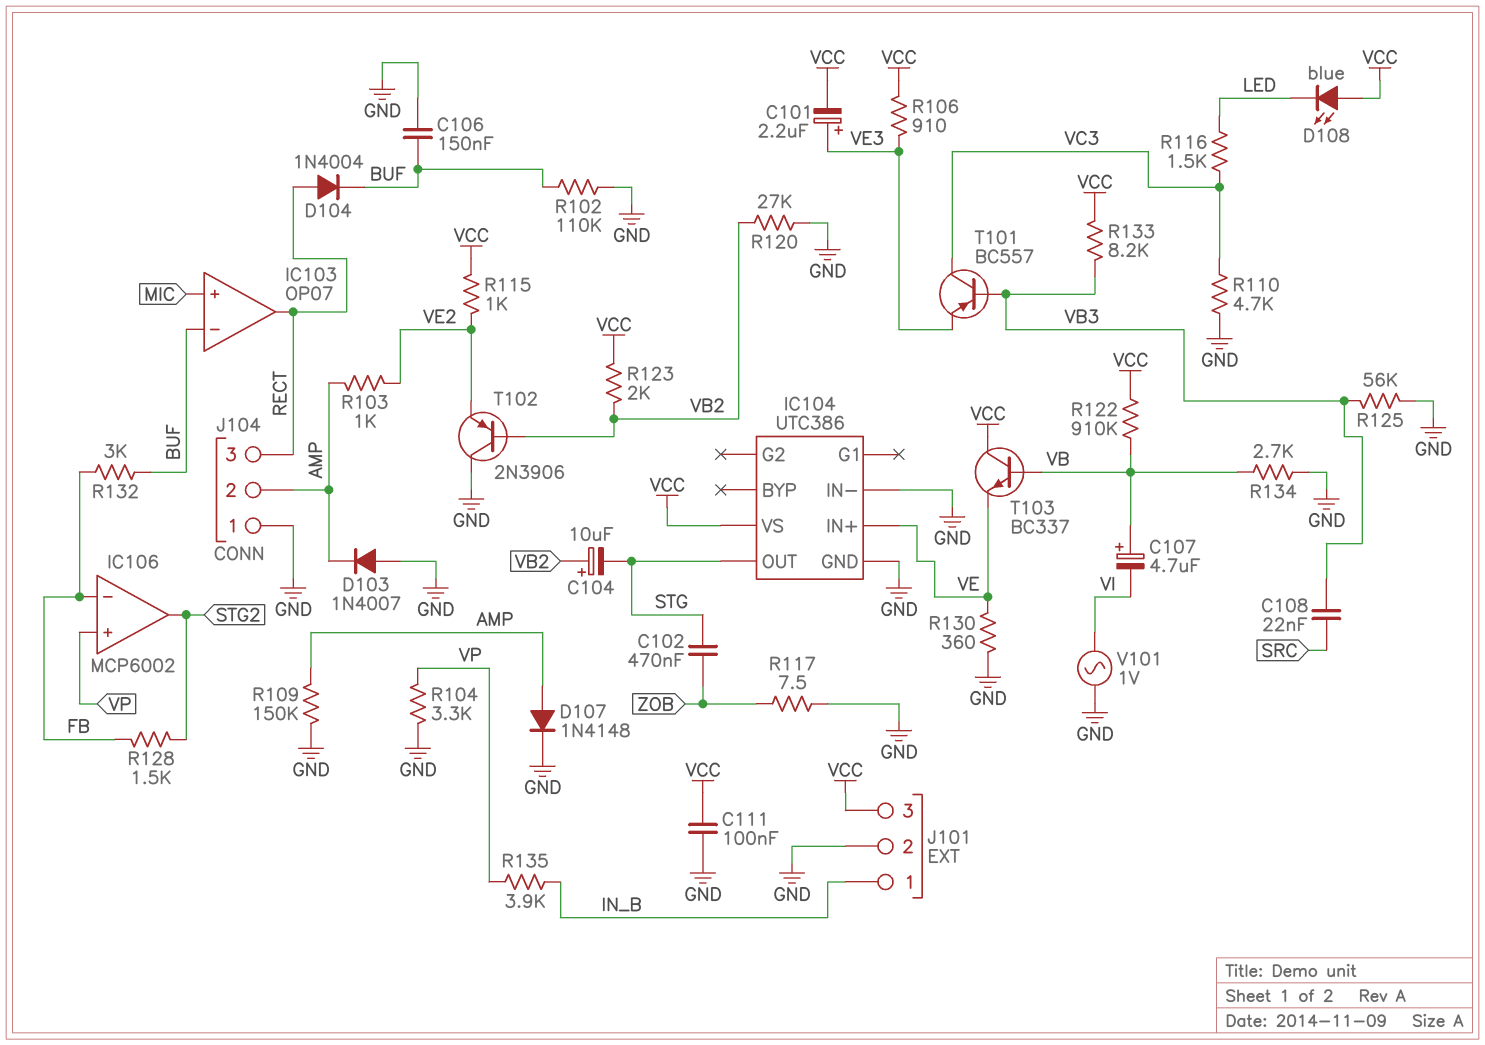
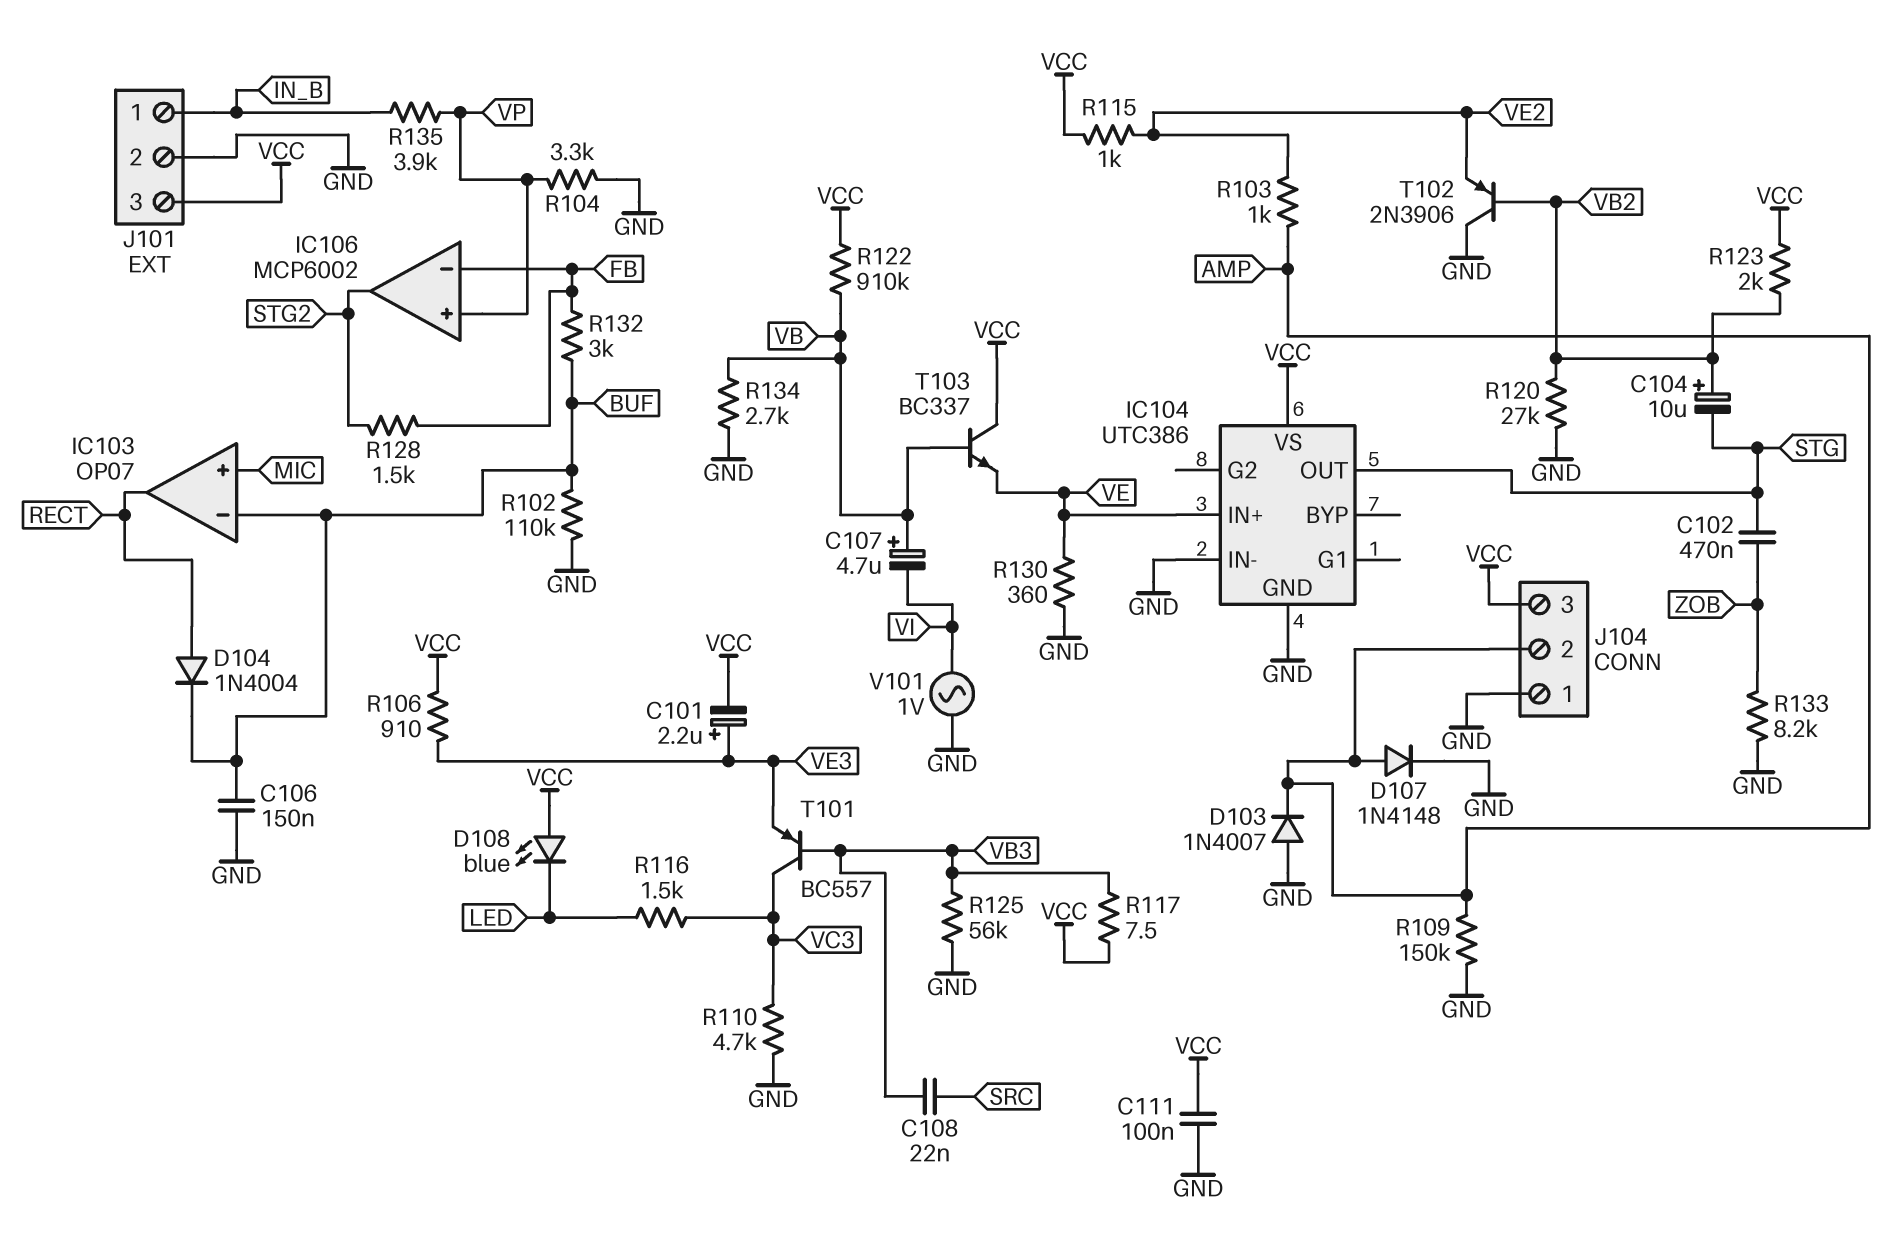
J104 pin 3: RECT -> VCC
R117: 7.5 (GND, ZOB) -> 7.5 (VB3, VCC)
R133: 8.2k (VB3, VCC) -> 8.2k (GND, ZOB)

